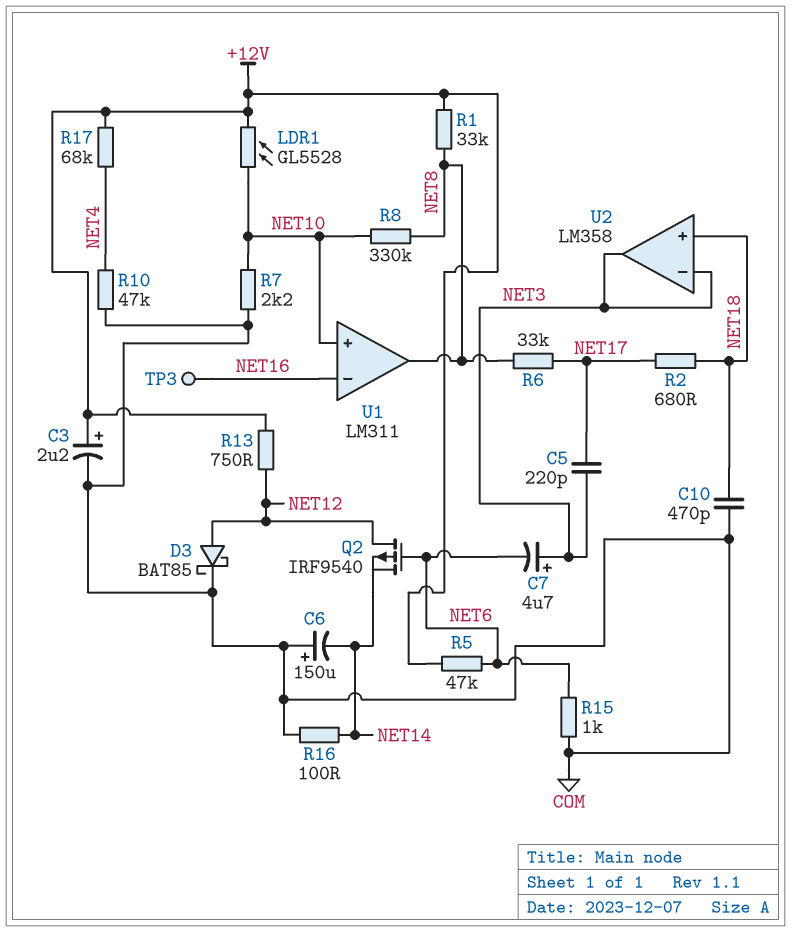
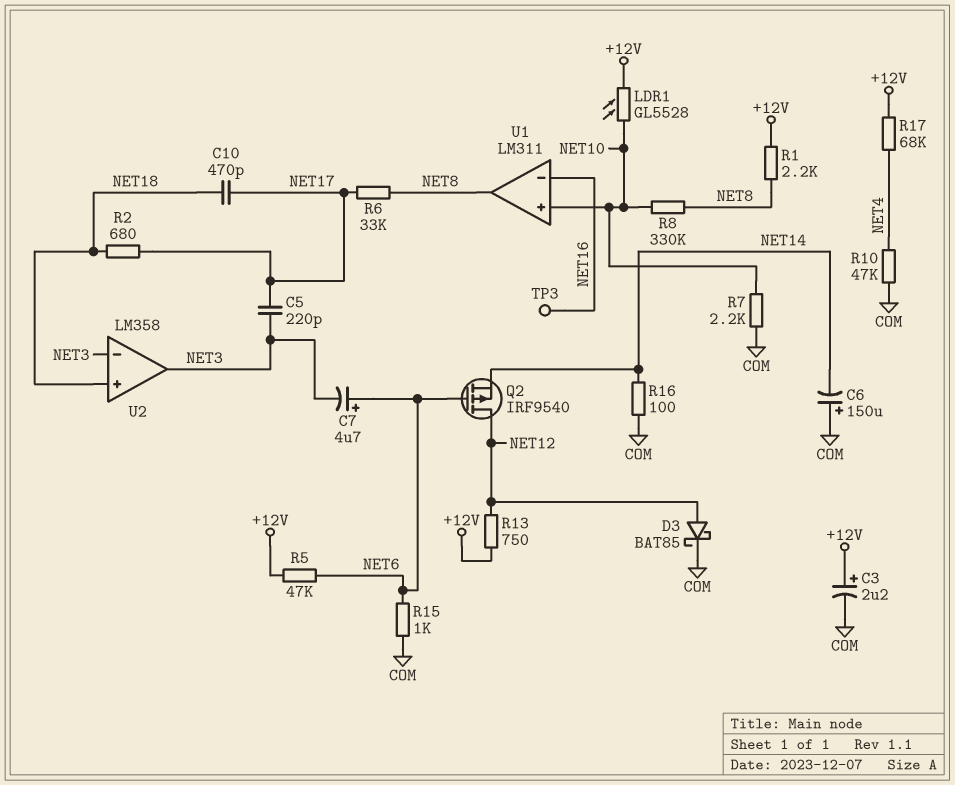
C7: 4.7uF (plus NET3, minus NET6) -> 4.7uF (plus NET6, minus NET3)
C10: 470pF (COM, NET18) -> 470pF (NET17, NET18)
R1: 33k (+12V, NET8) -> 2.2k (+12V, NET8)

